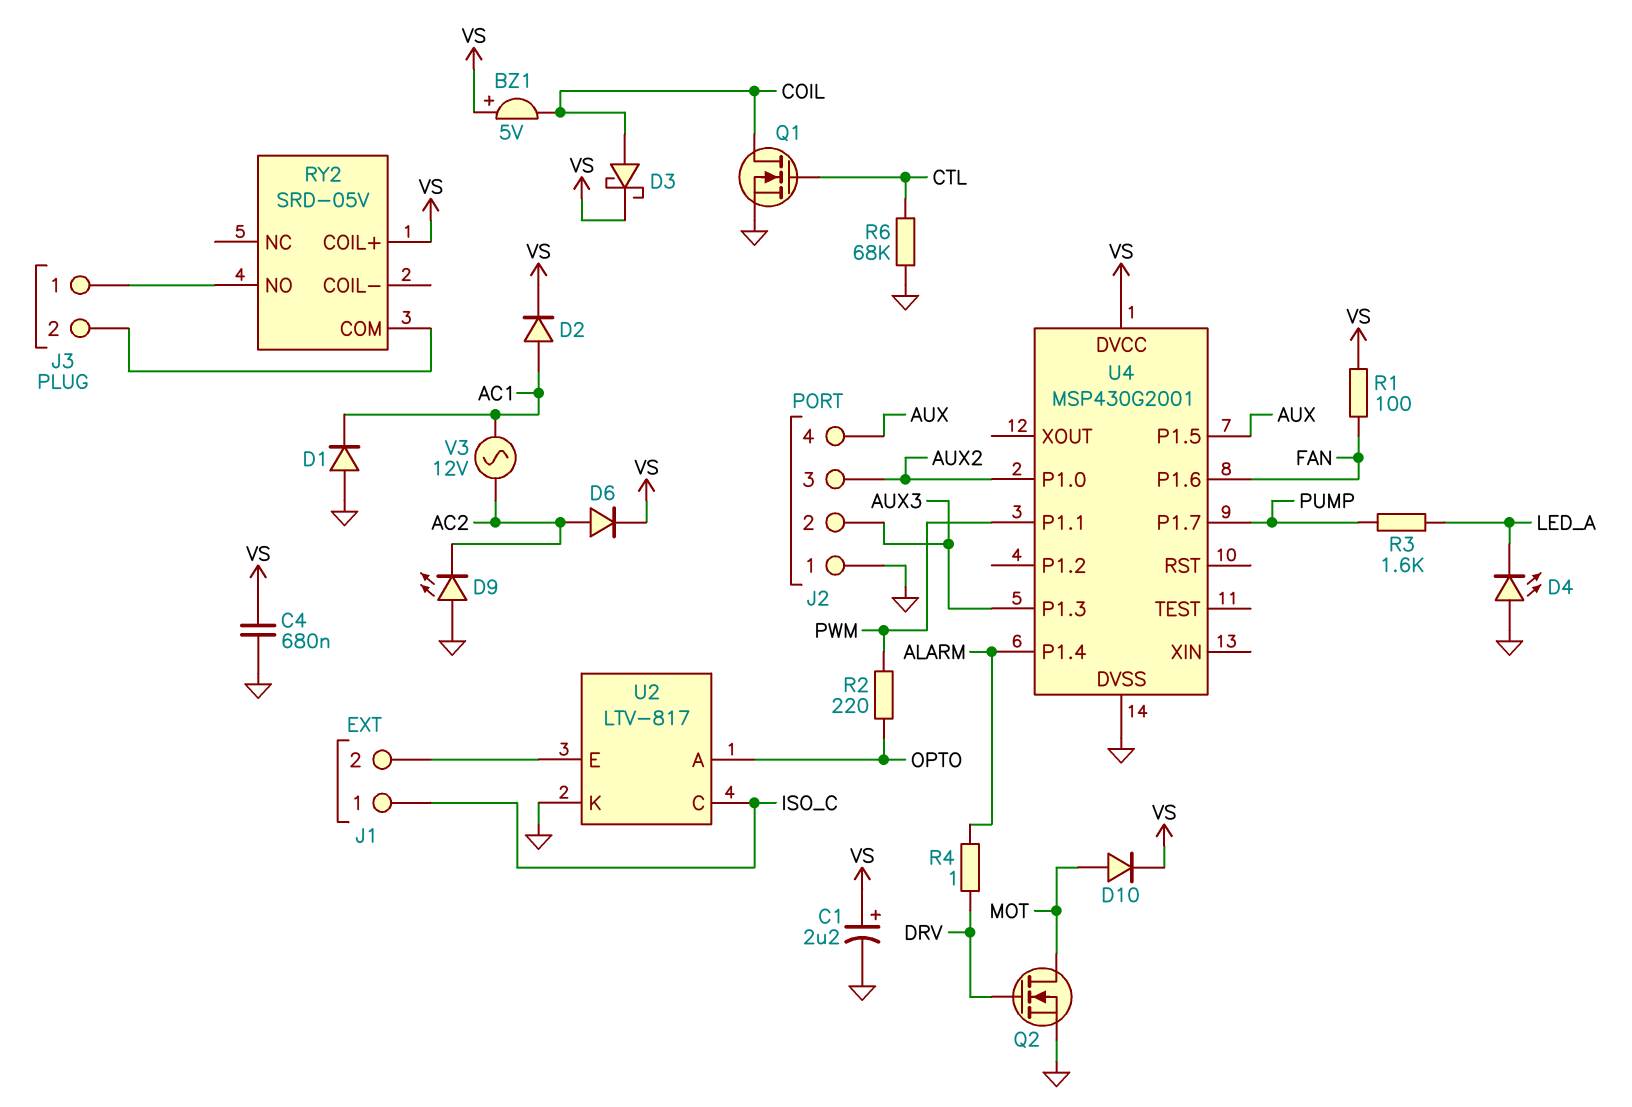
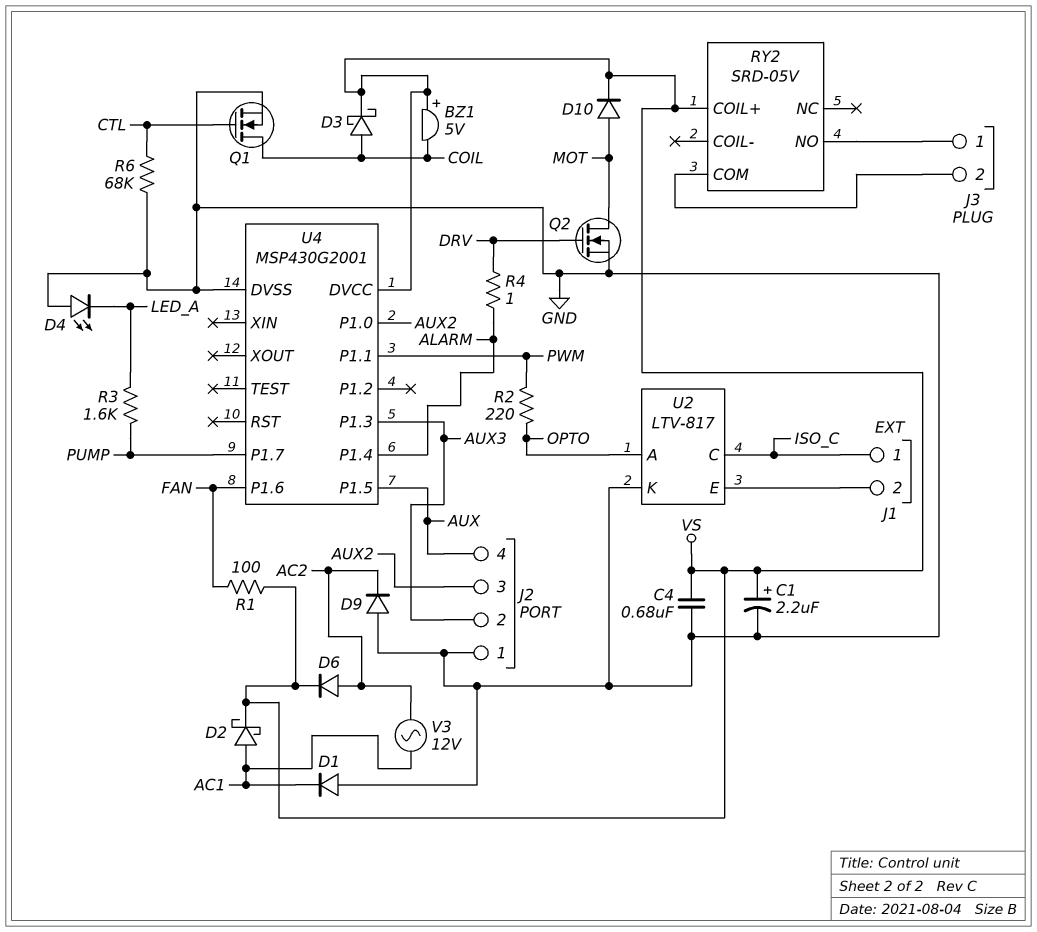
D2: diode (A AC1, K VS) -> schottky (A AC1, K VS)
D9: LED (A GND, K AC2) -> diode (A GND, K AC2)

